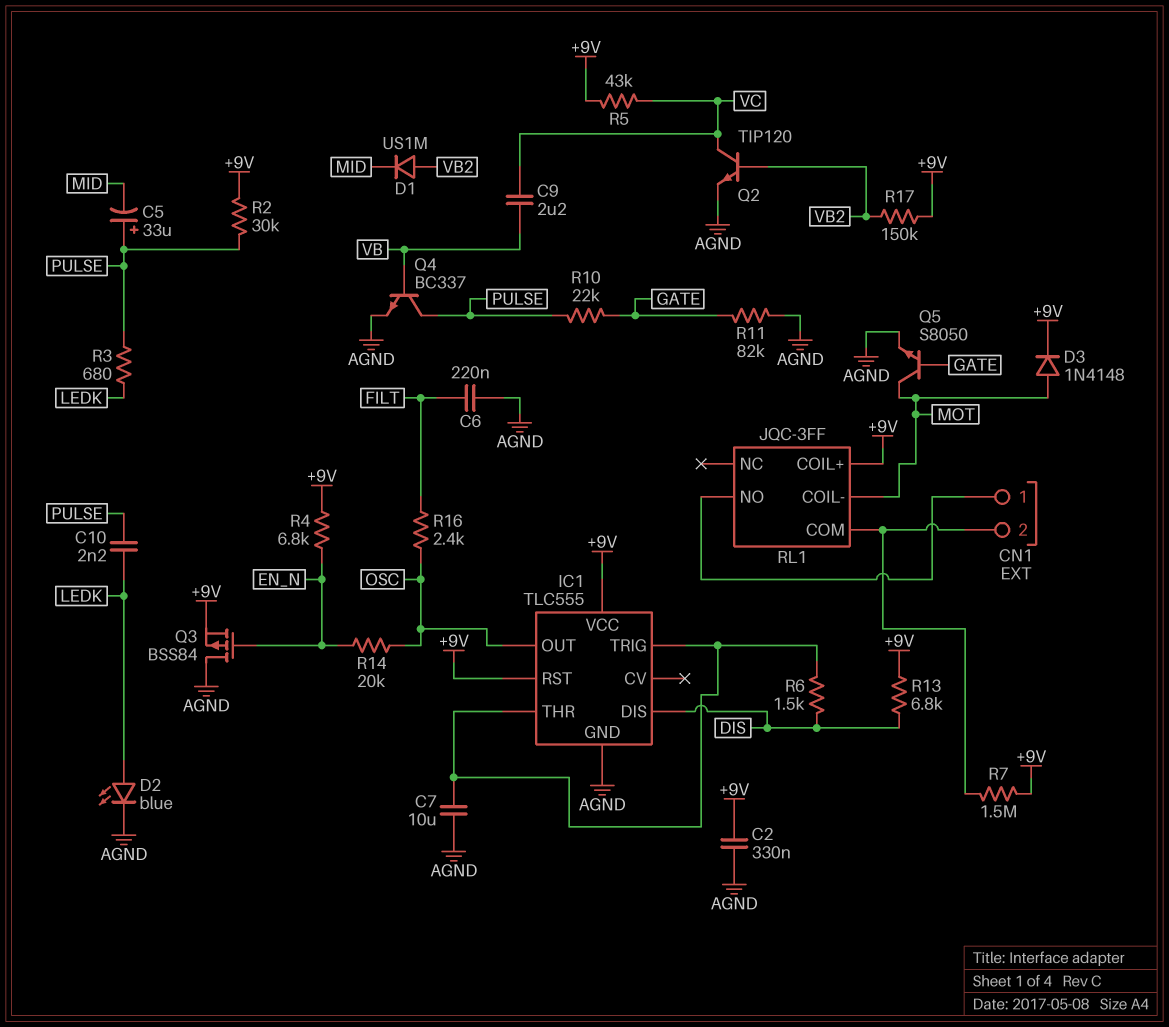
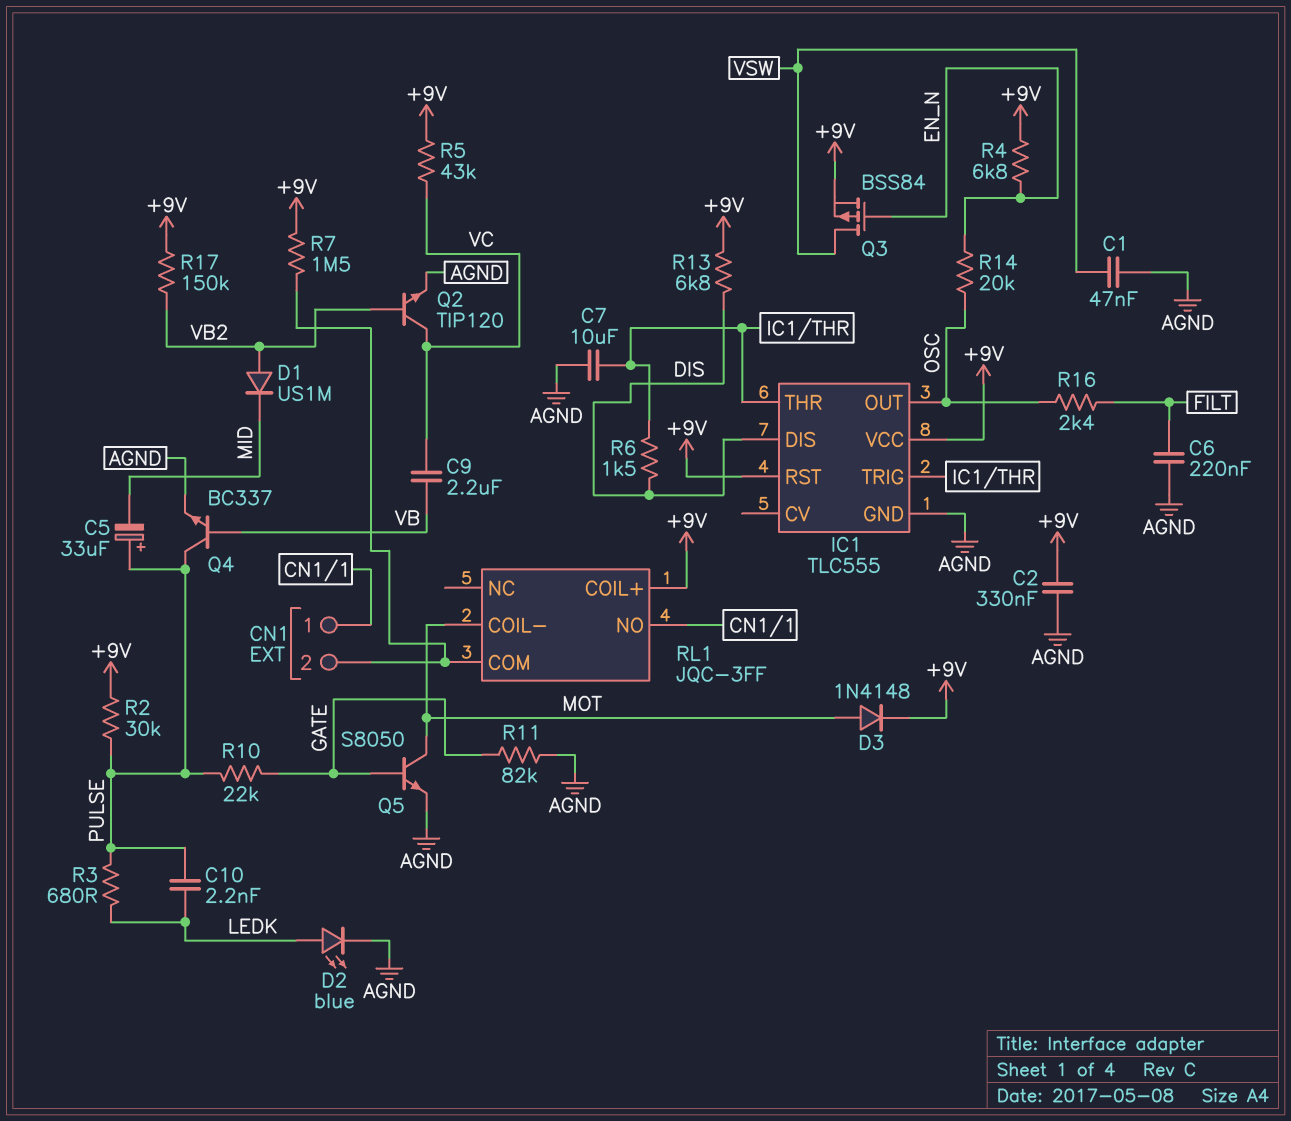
C1: none -> 47nF (AGND, VSW)
Q3: PMOS BSS84 (G EN_N, D AGND, S +9V) -> PMOS BSS84 (G EN_N, D VSW, S +9V)

